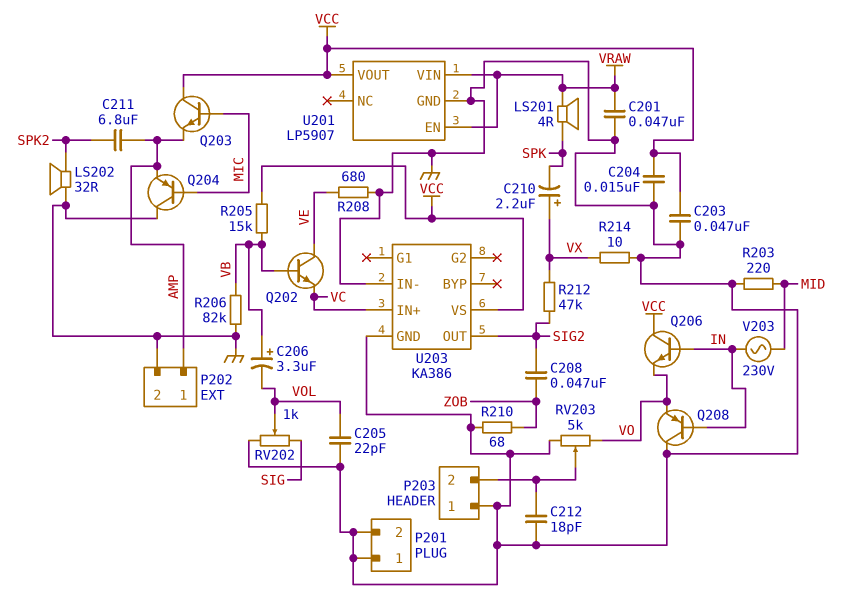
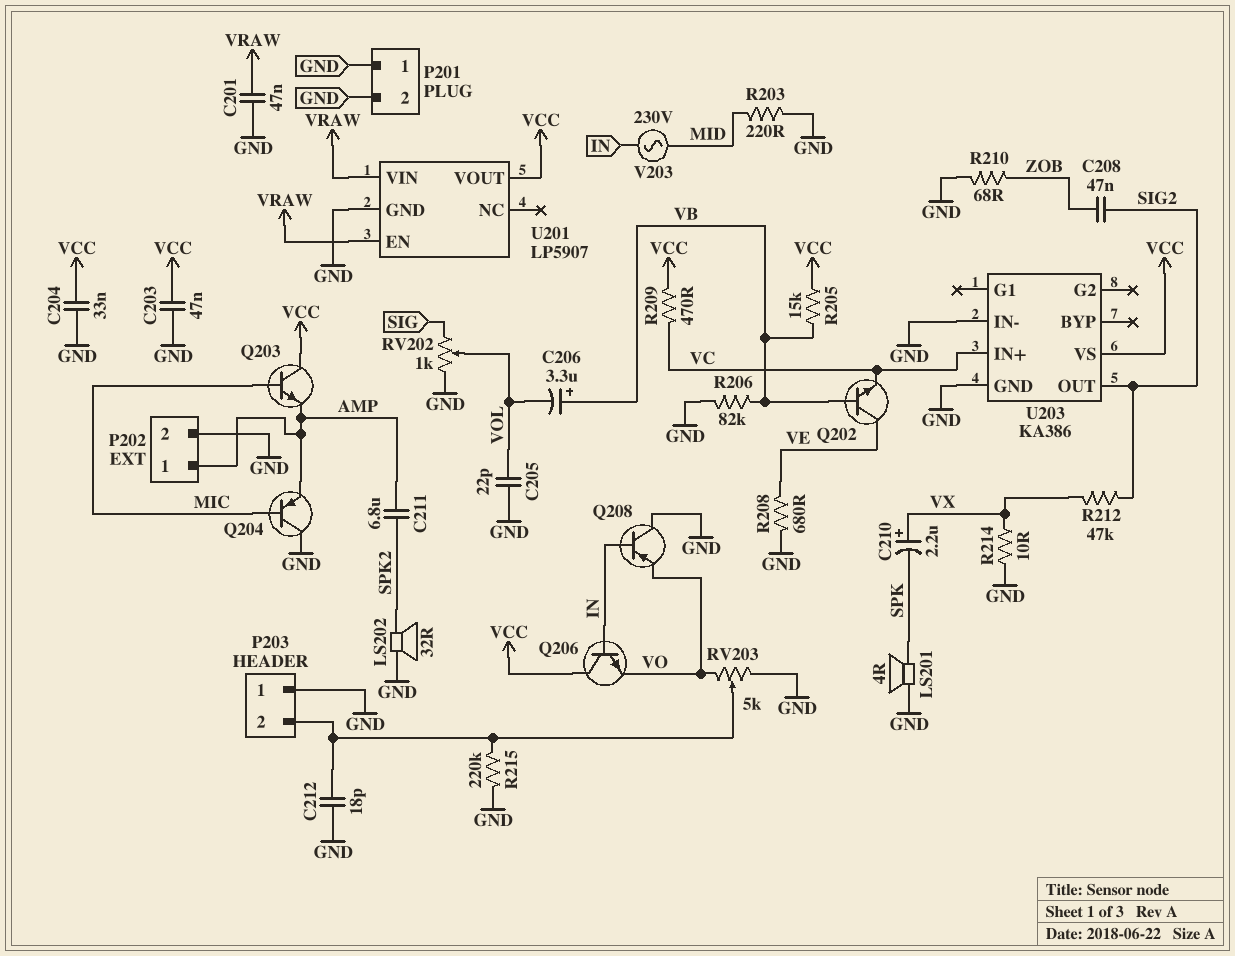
C204: 15nF (GND, VCC) -> 33nF (GND, VCC)
LS201: speaker 4R (SPK, VRAW) -> speaker 4R (GND, SPK)
R209: none -> 470 (VC, VCC)
R215: none -> 220k (GND, P203/2)

